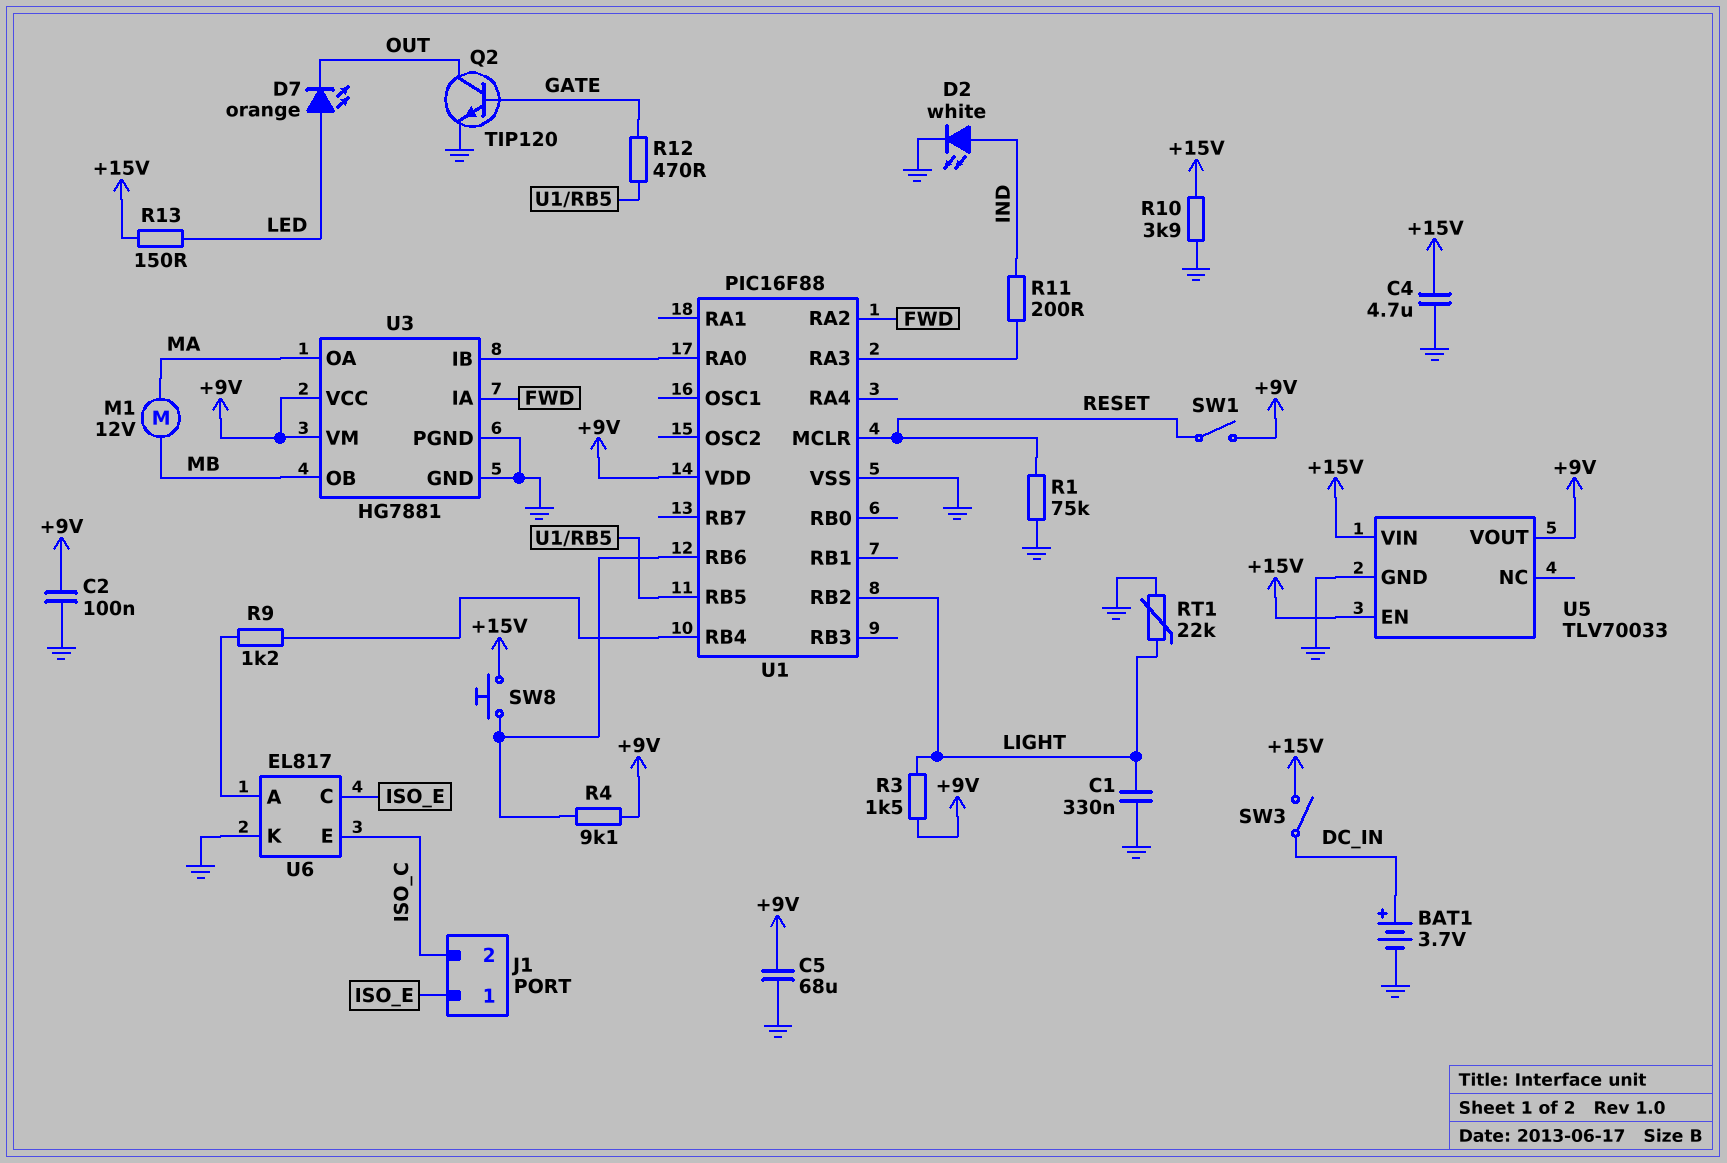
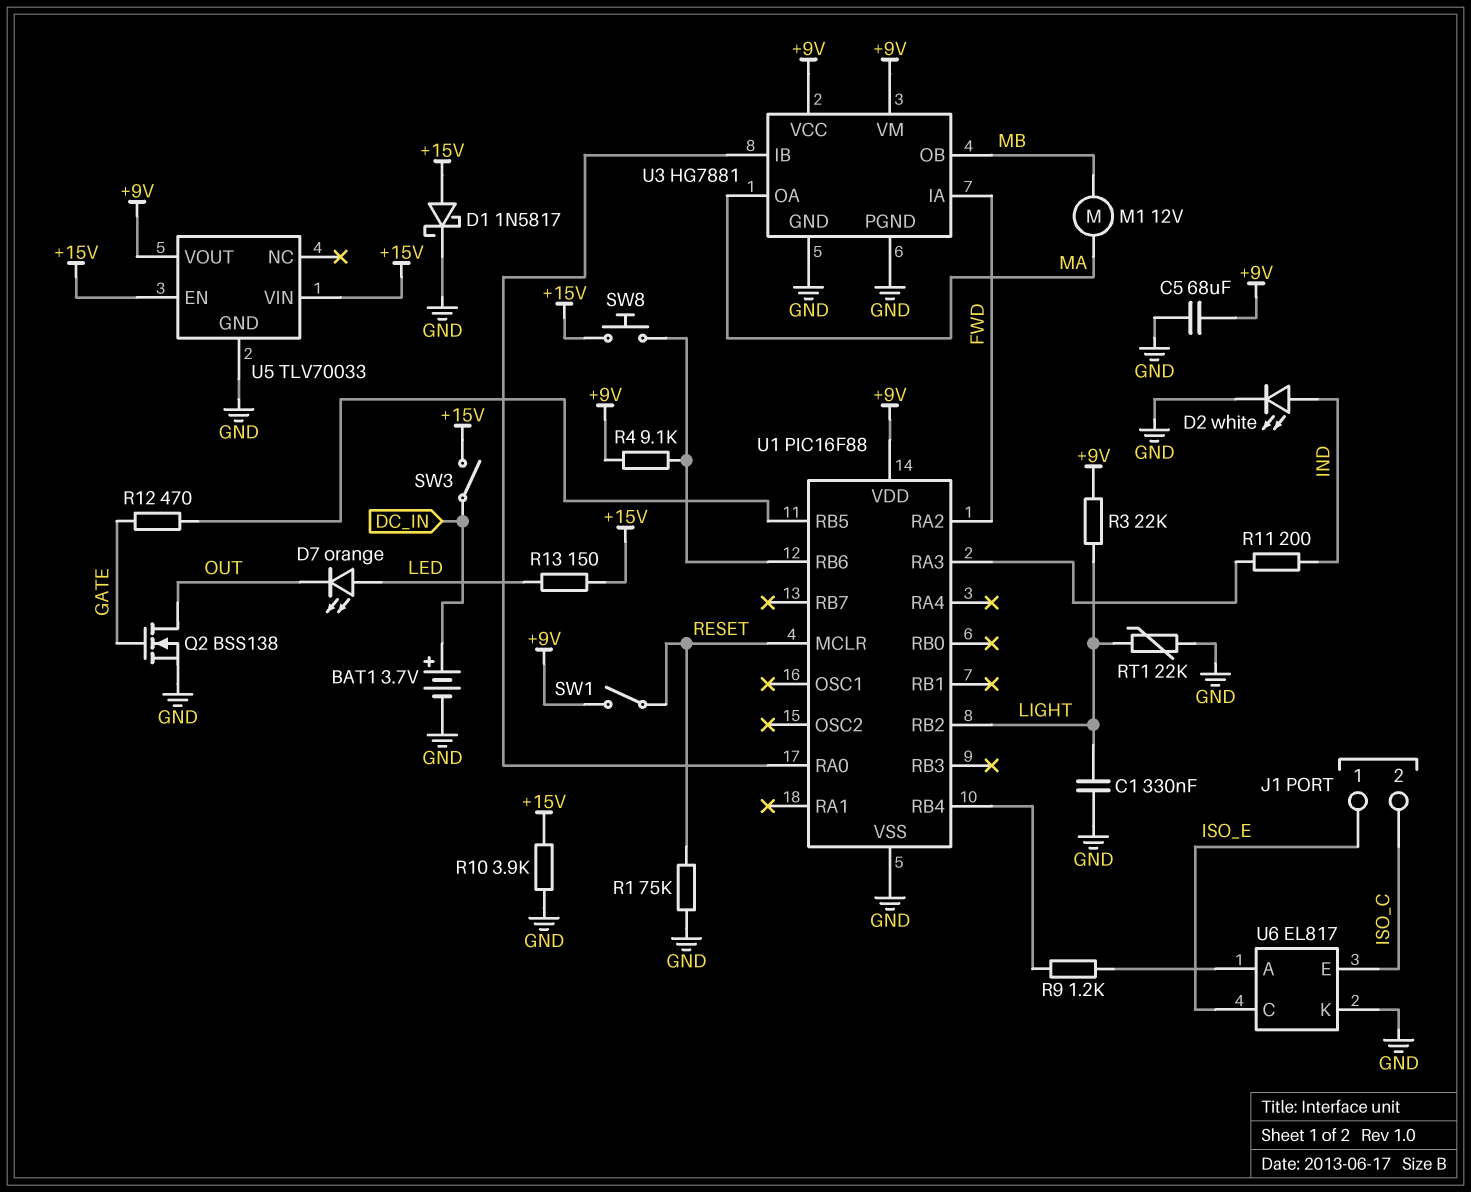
C2: 100nF (+9V, GND) -> none
C4: 4.7uF (+15V, GND) -> none
D1: none -> schottky 1N5817 (A +15V, K GND)
Q2: NPN TIP120 (B GATE, C OUT, E GND) -> NMOS BSS138 (G GATE, D OUT, S GND)
R3: 1.5k (+9V, LIGHT) -> 22k (+9V, LIGHT)

